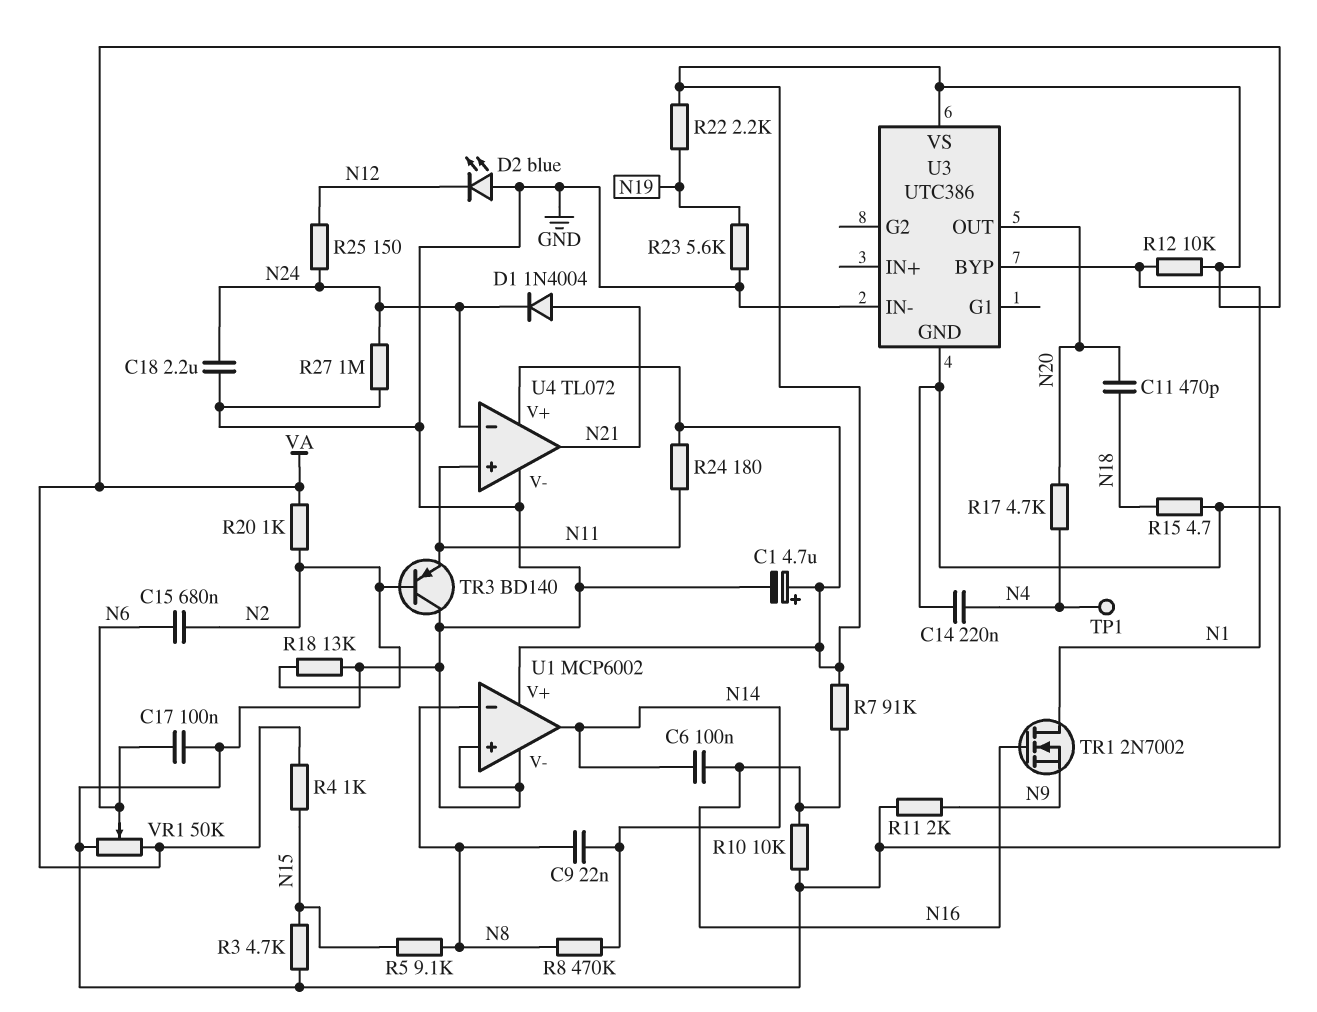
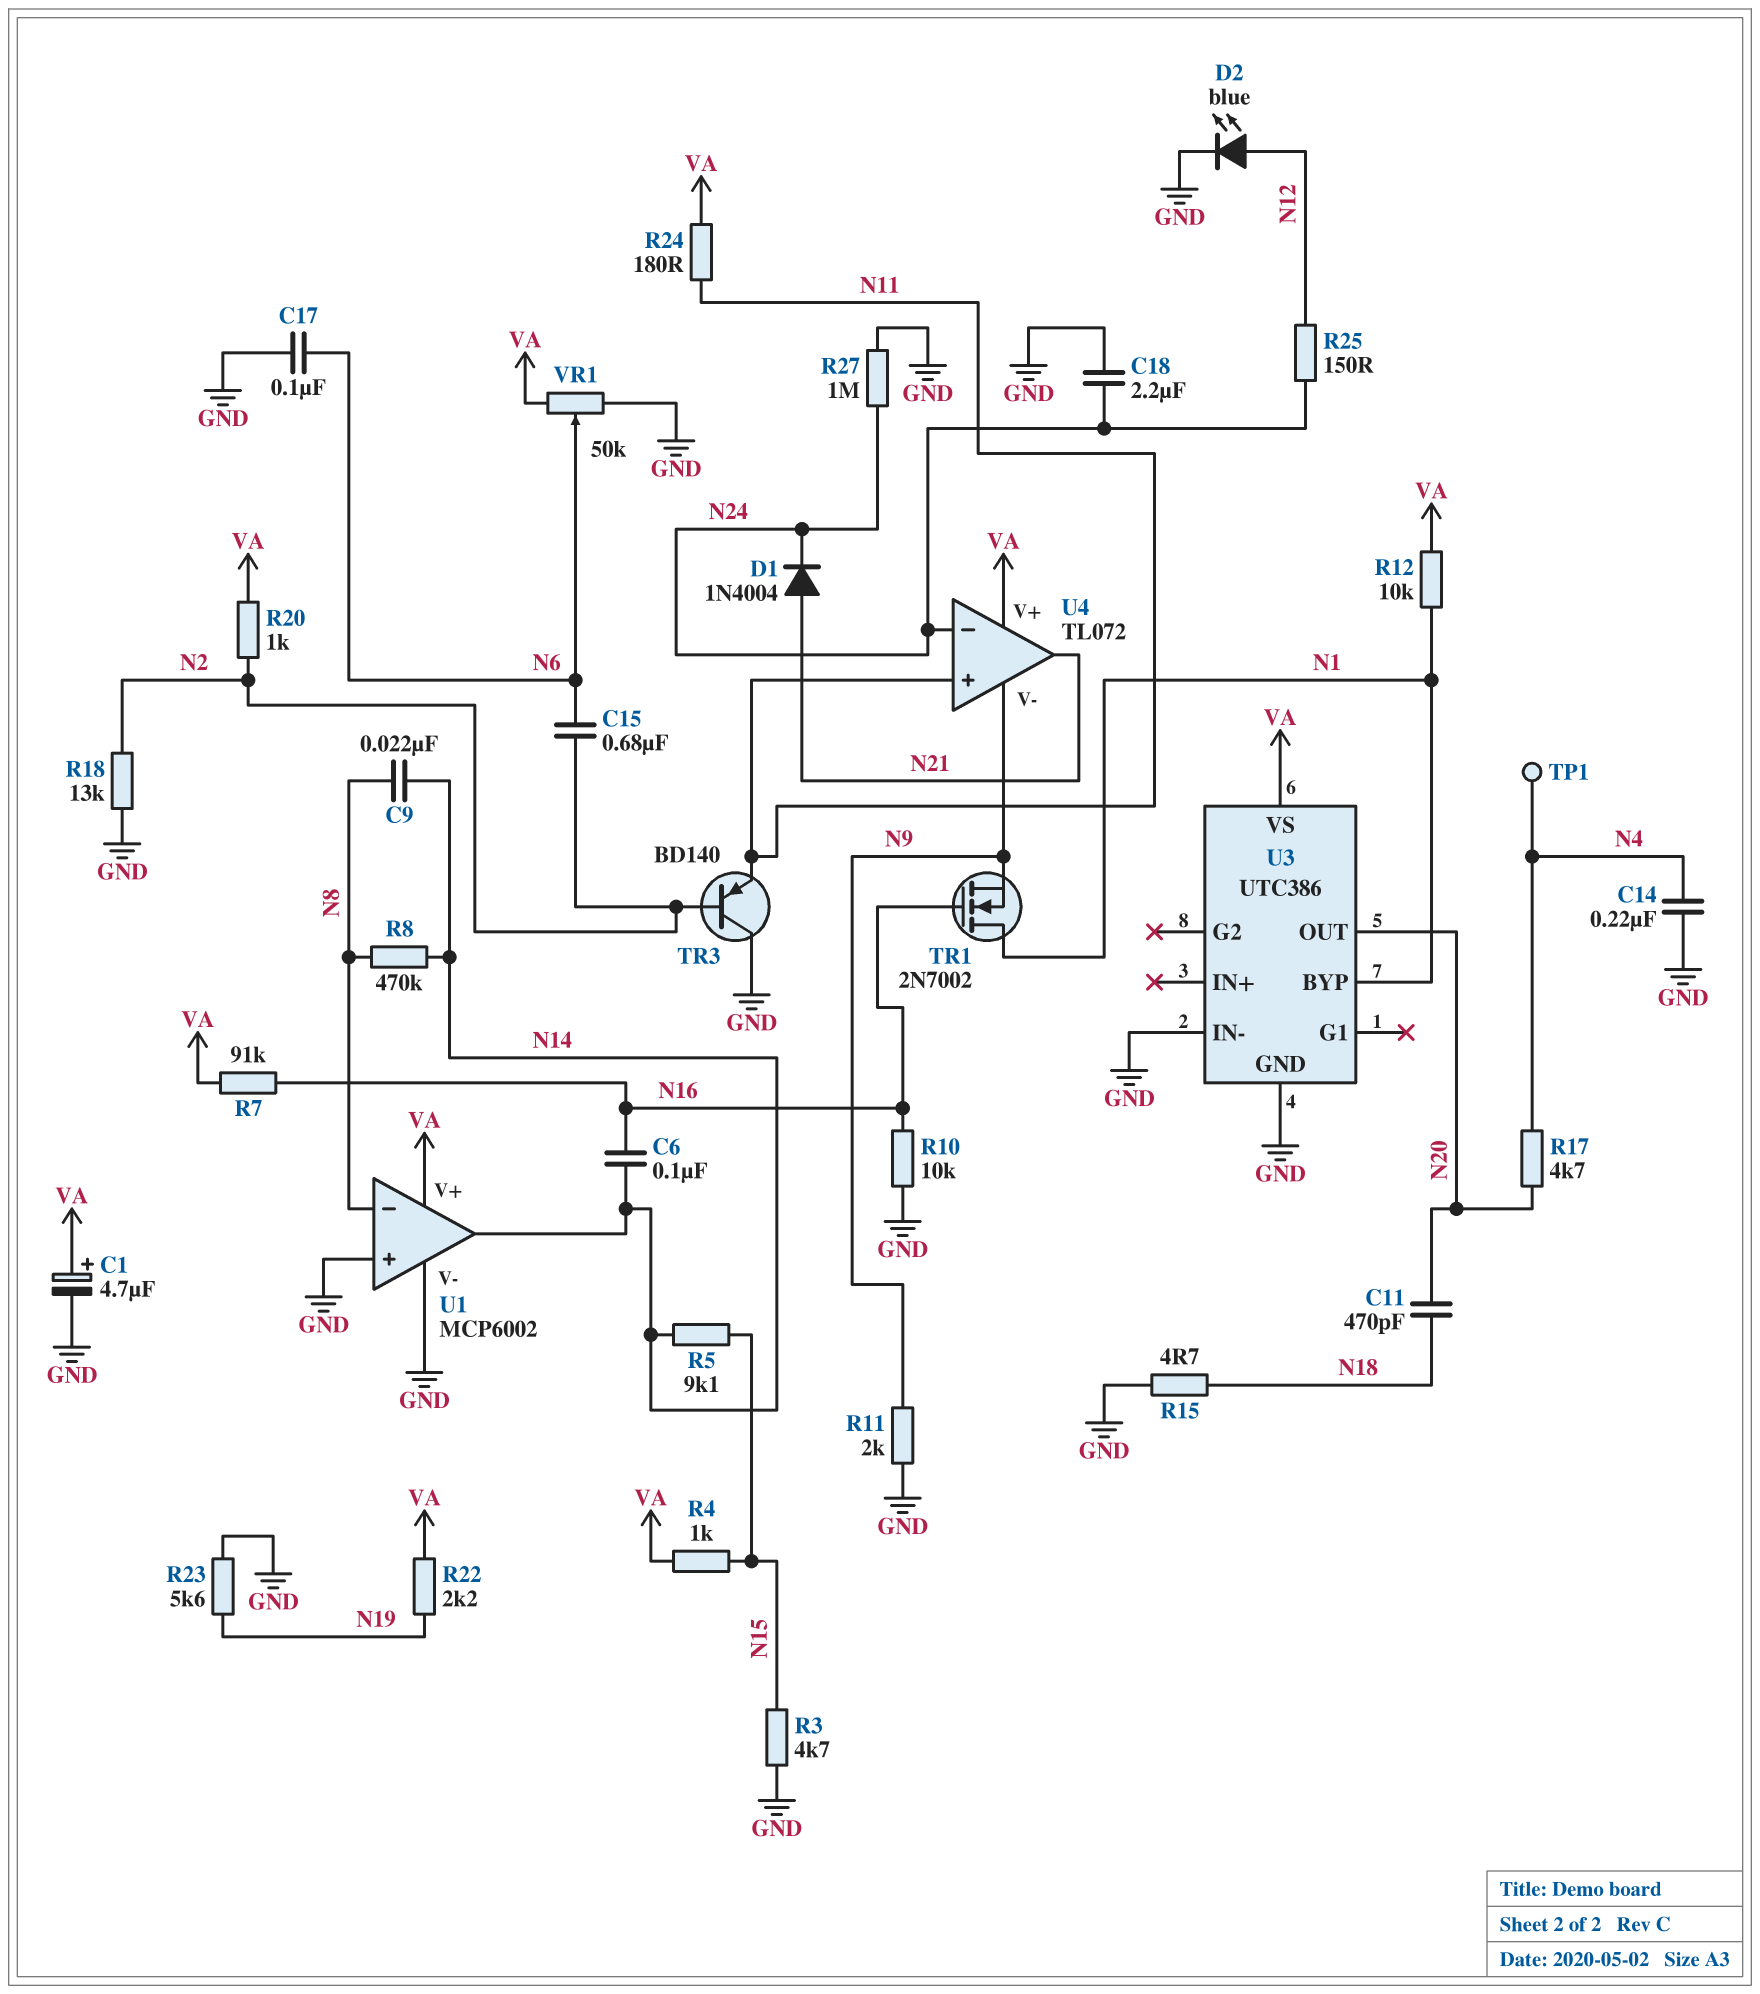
D2: LED blue (A GND, K N12) -> LED blue (A N12, K GND)
R5: 9.1k (N8, N15) -> 9.1k (N14, N15)
U4 pin V-: GND -> N9

